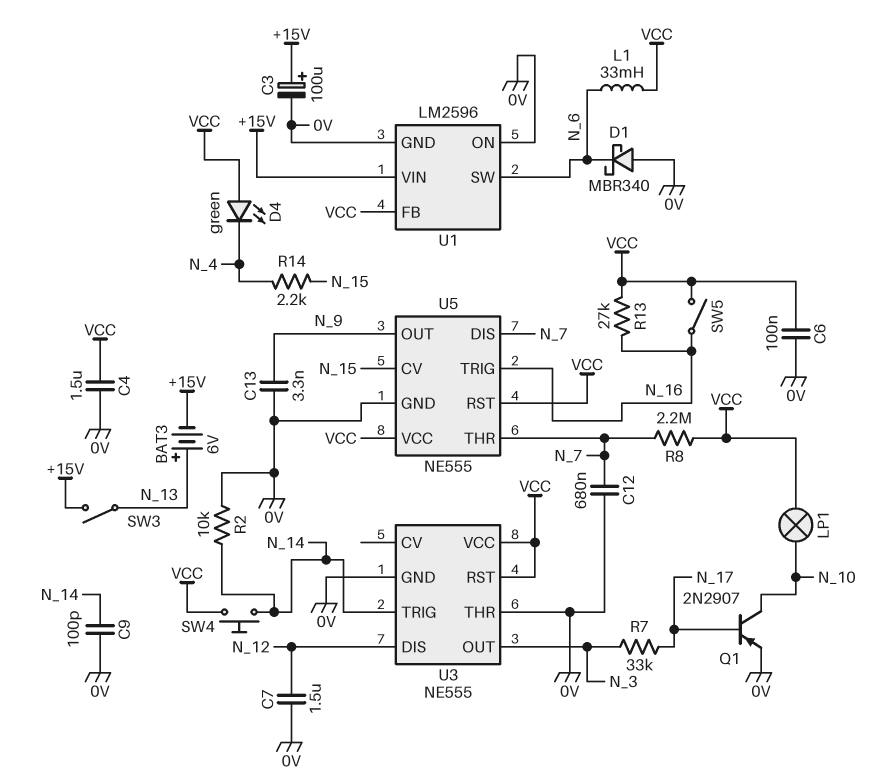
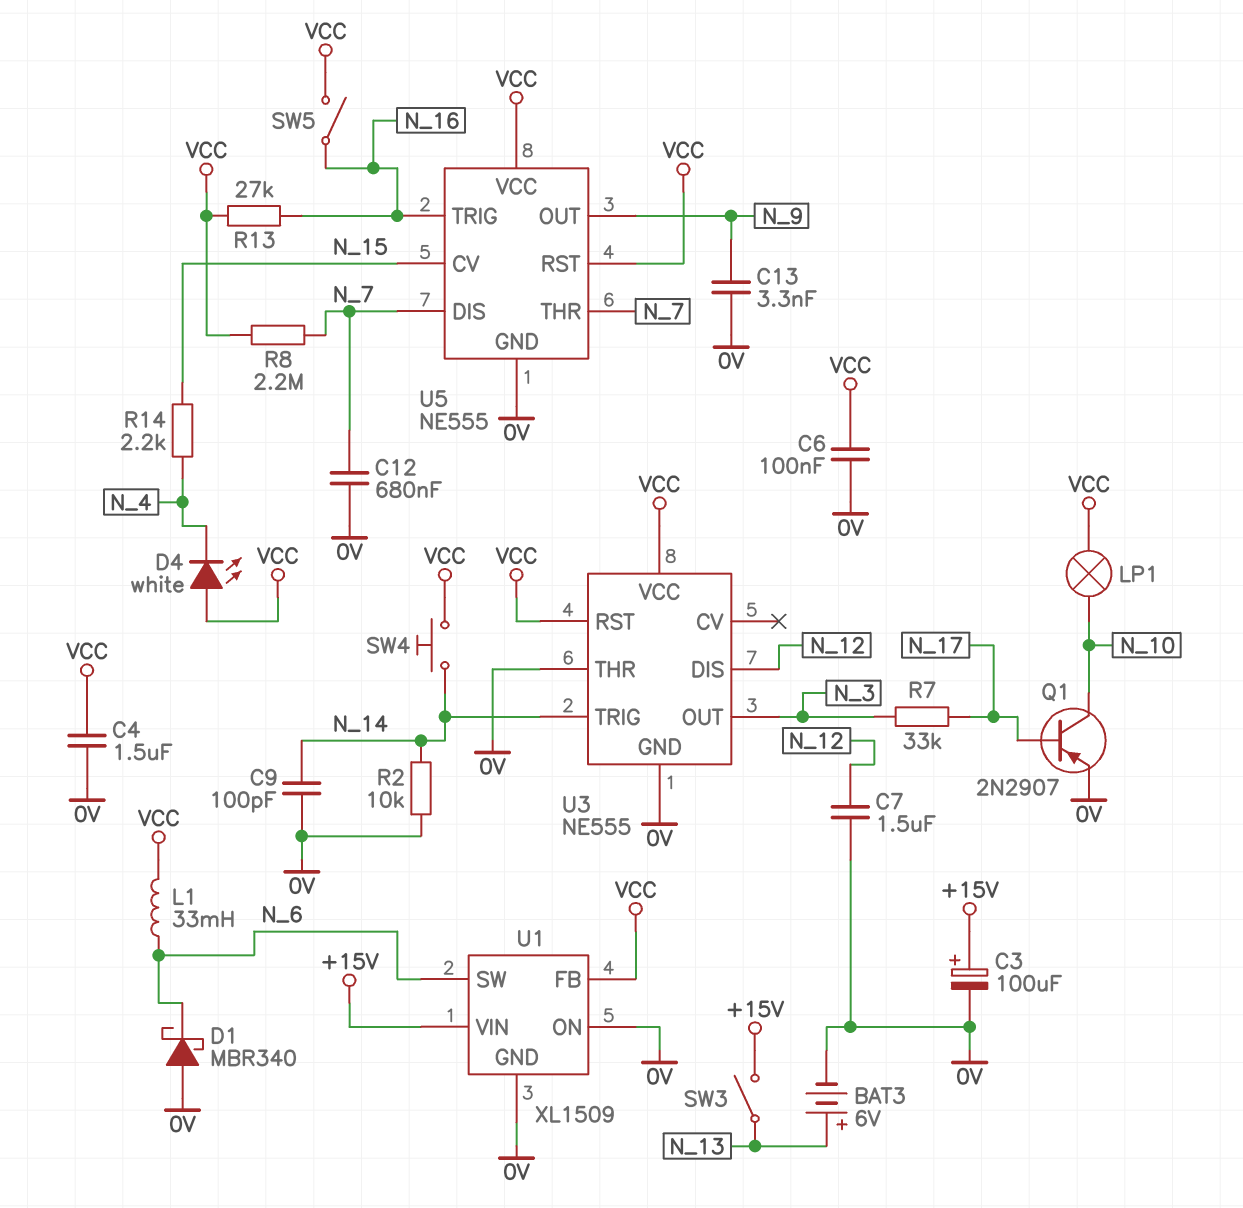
BAT3: 6V (plus N_13, minus +15V) -> 6V (plus N_13, minus 0V)
D4: LED green (A VCC, K N_4) -> LED white (A VCC, K N_4)
U1: LM2596 -> XL1509

